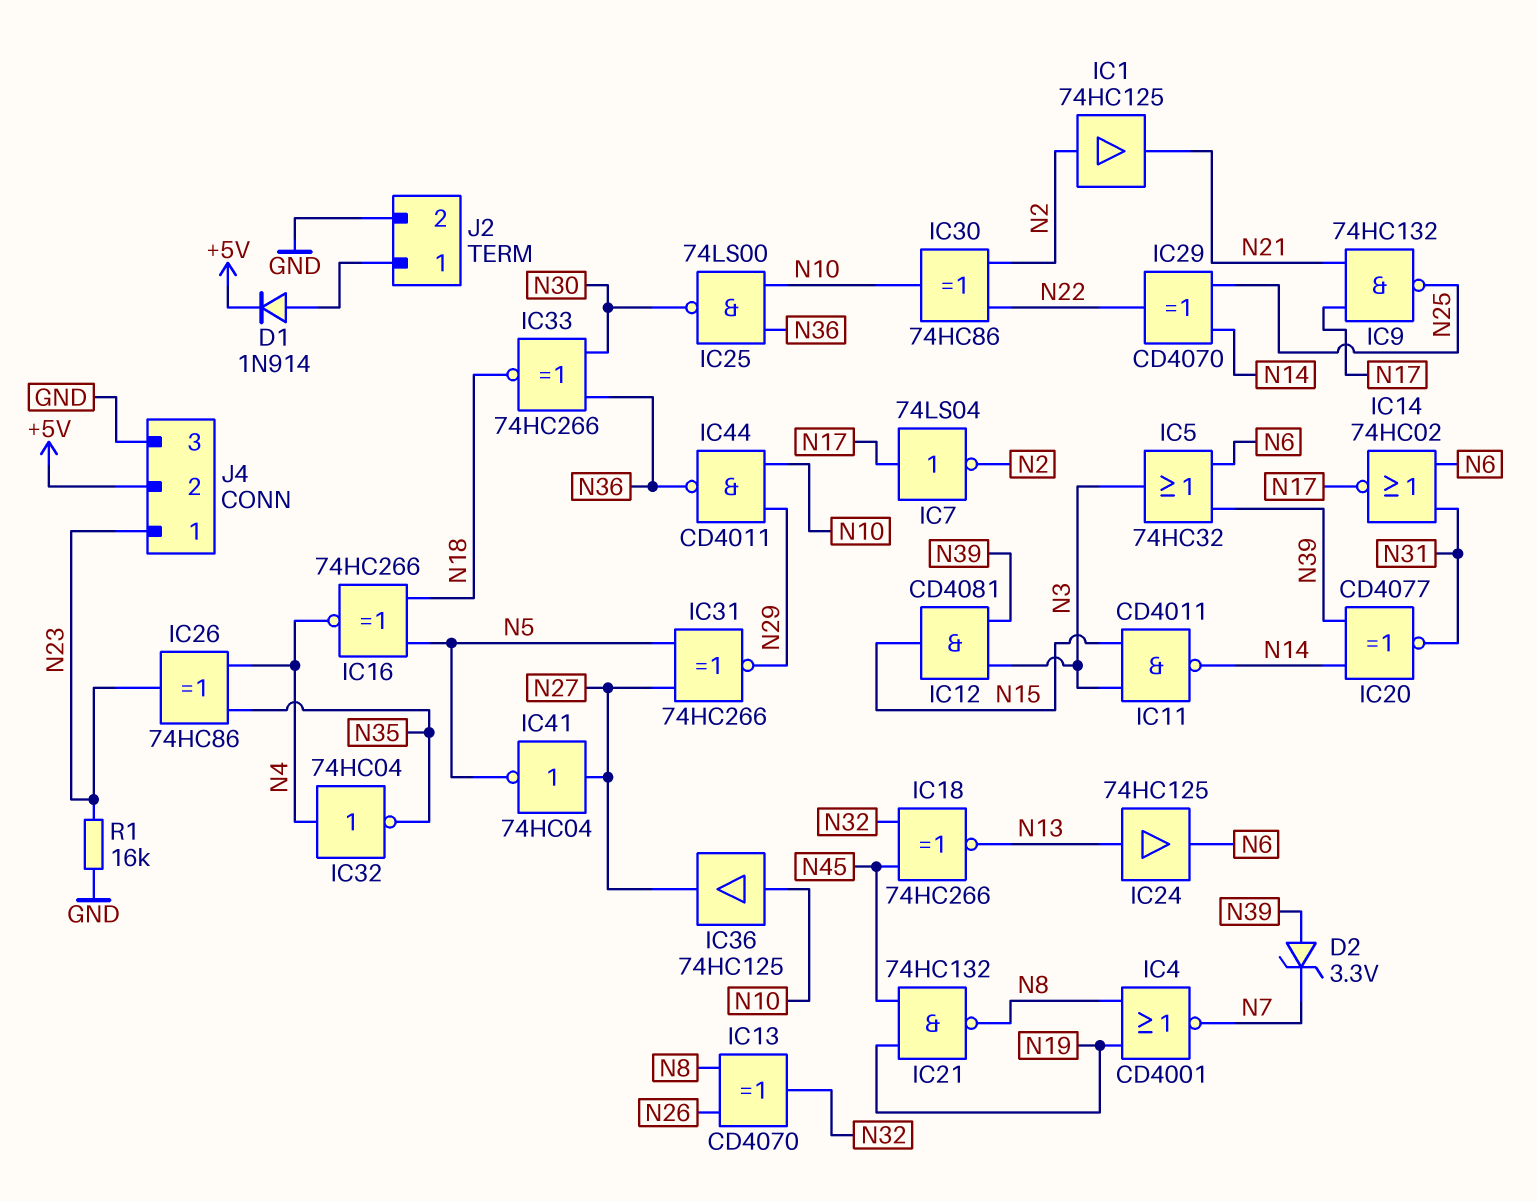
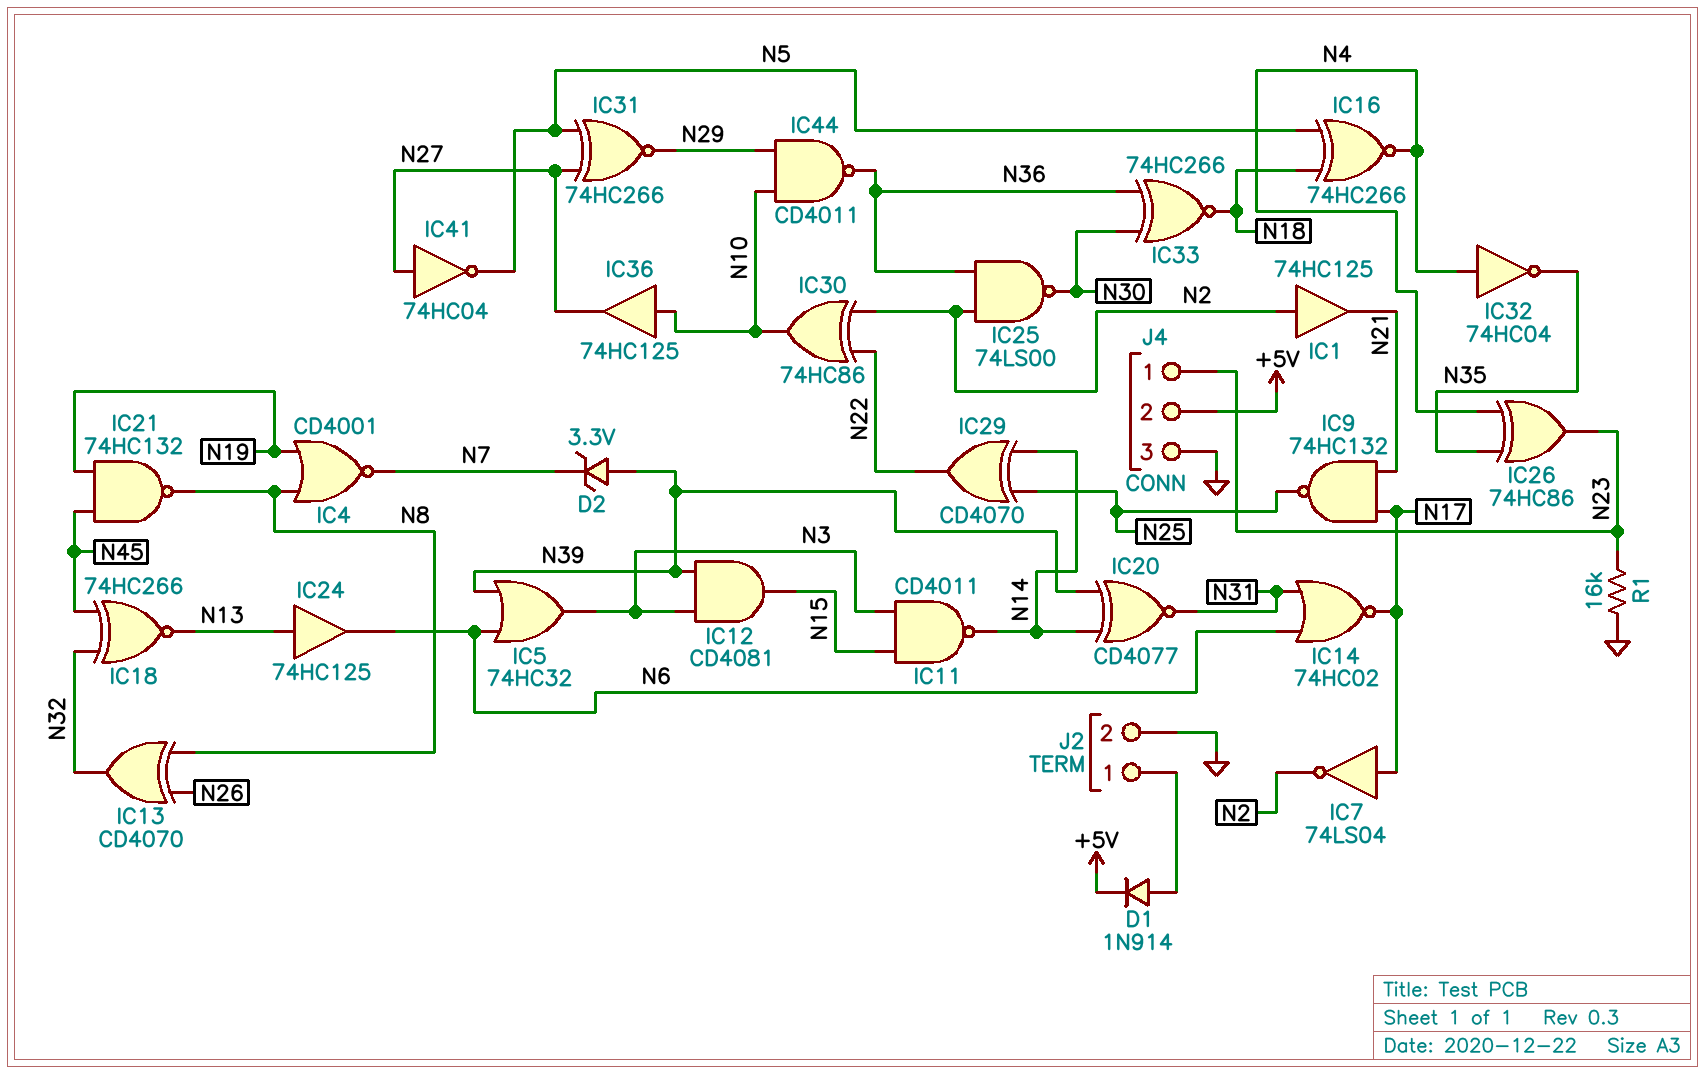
IC25: NAND 74LS00 (in N10, in N36, out N30) -> NAND 74LS00 (in N2, in N36, out N30)

